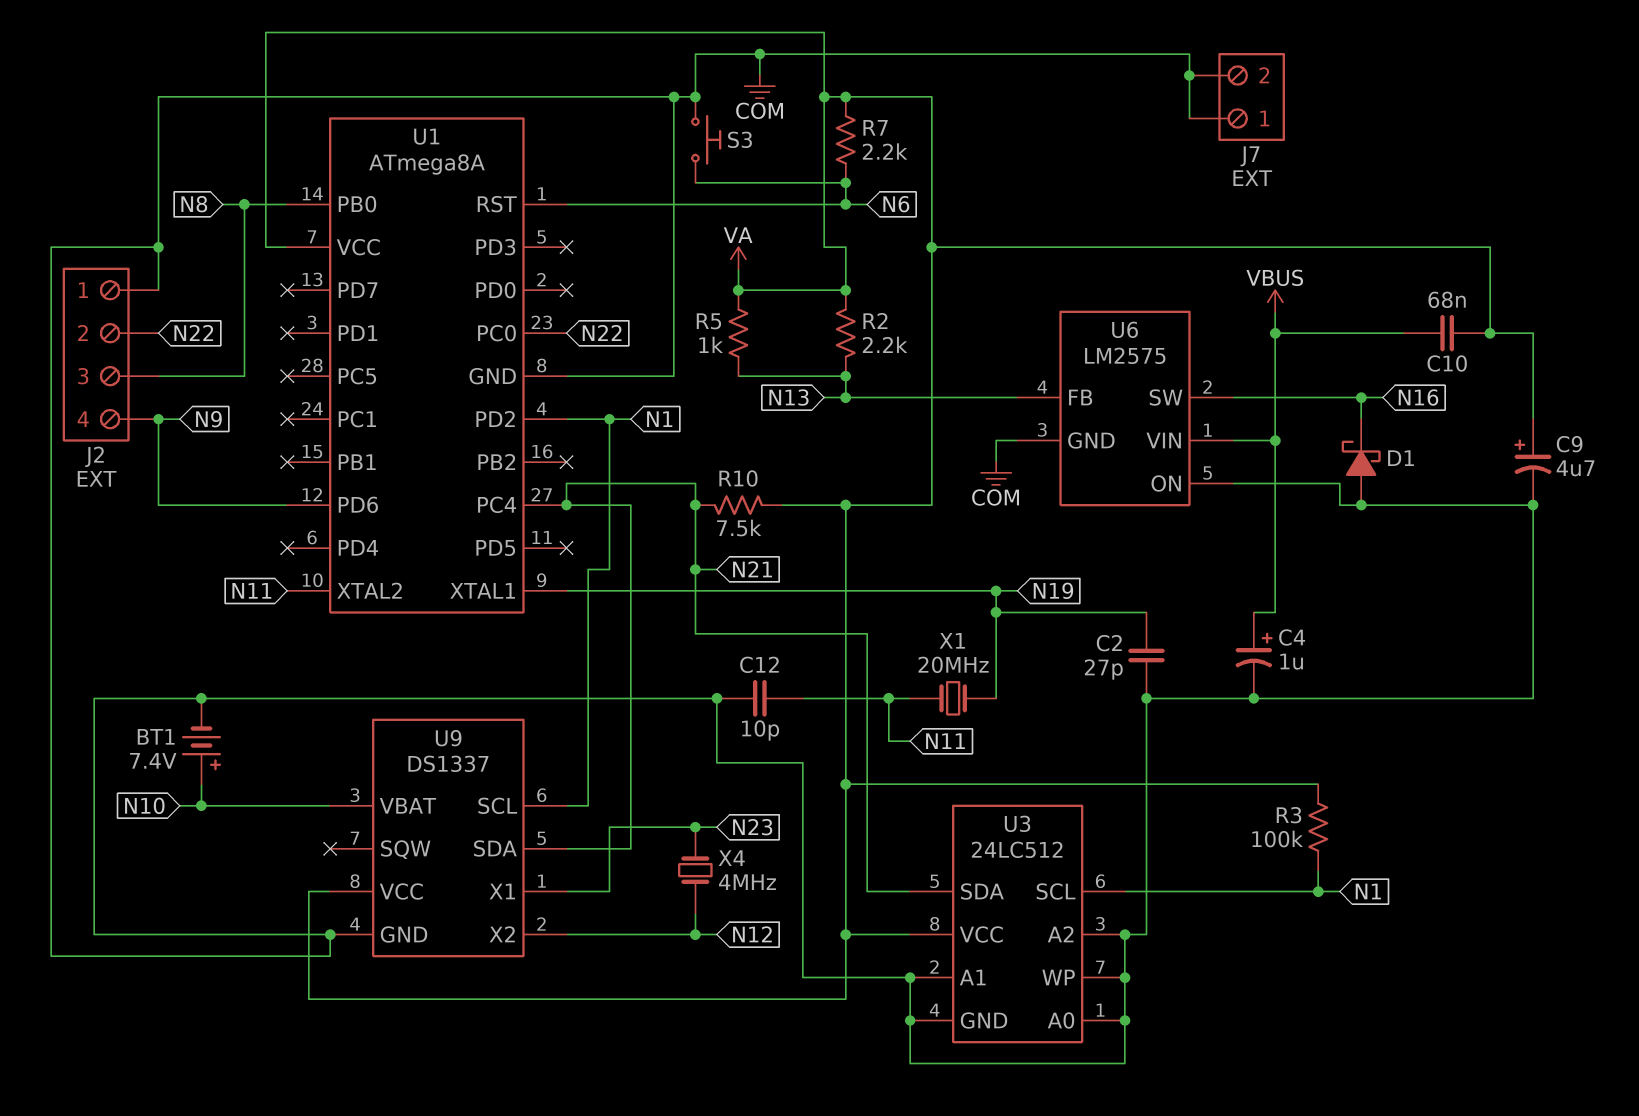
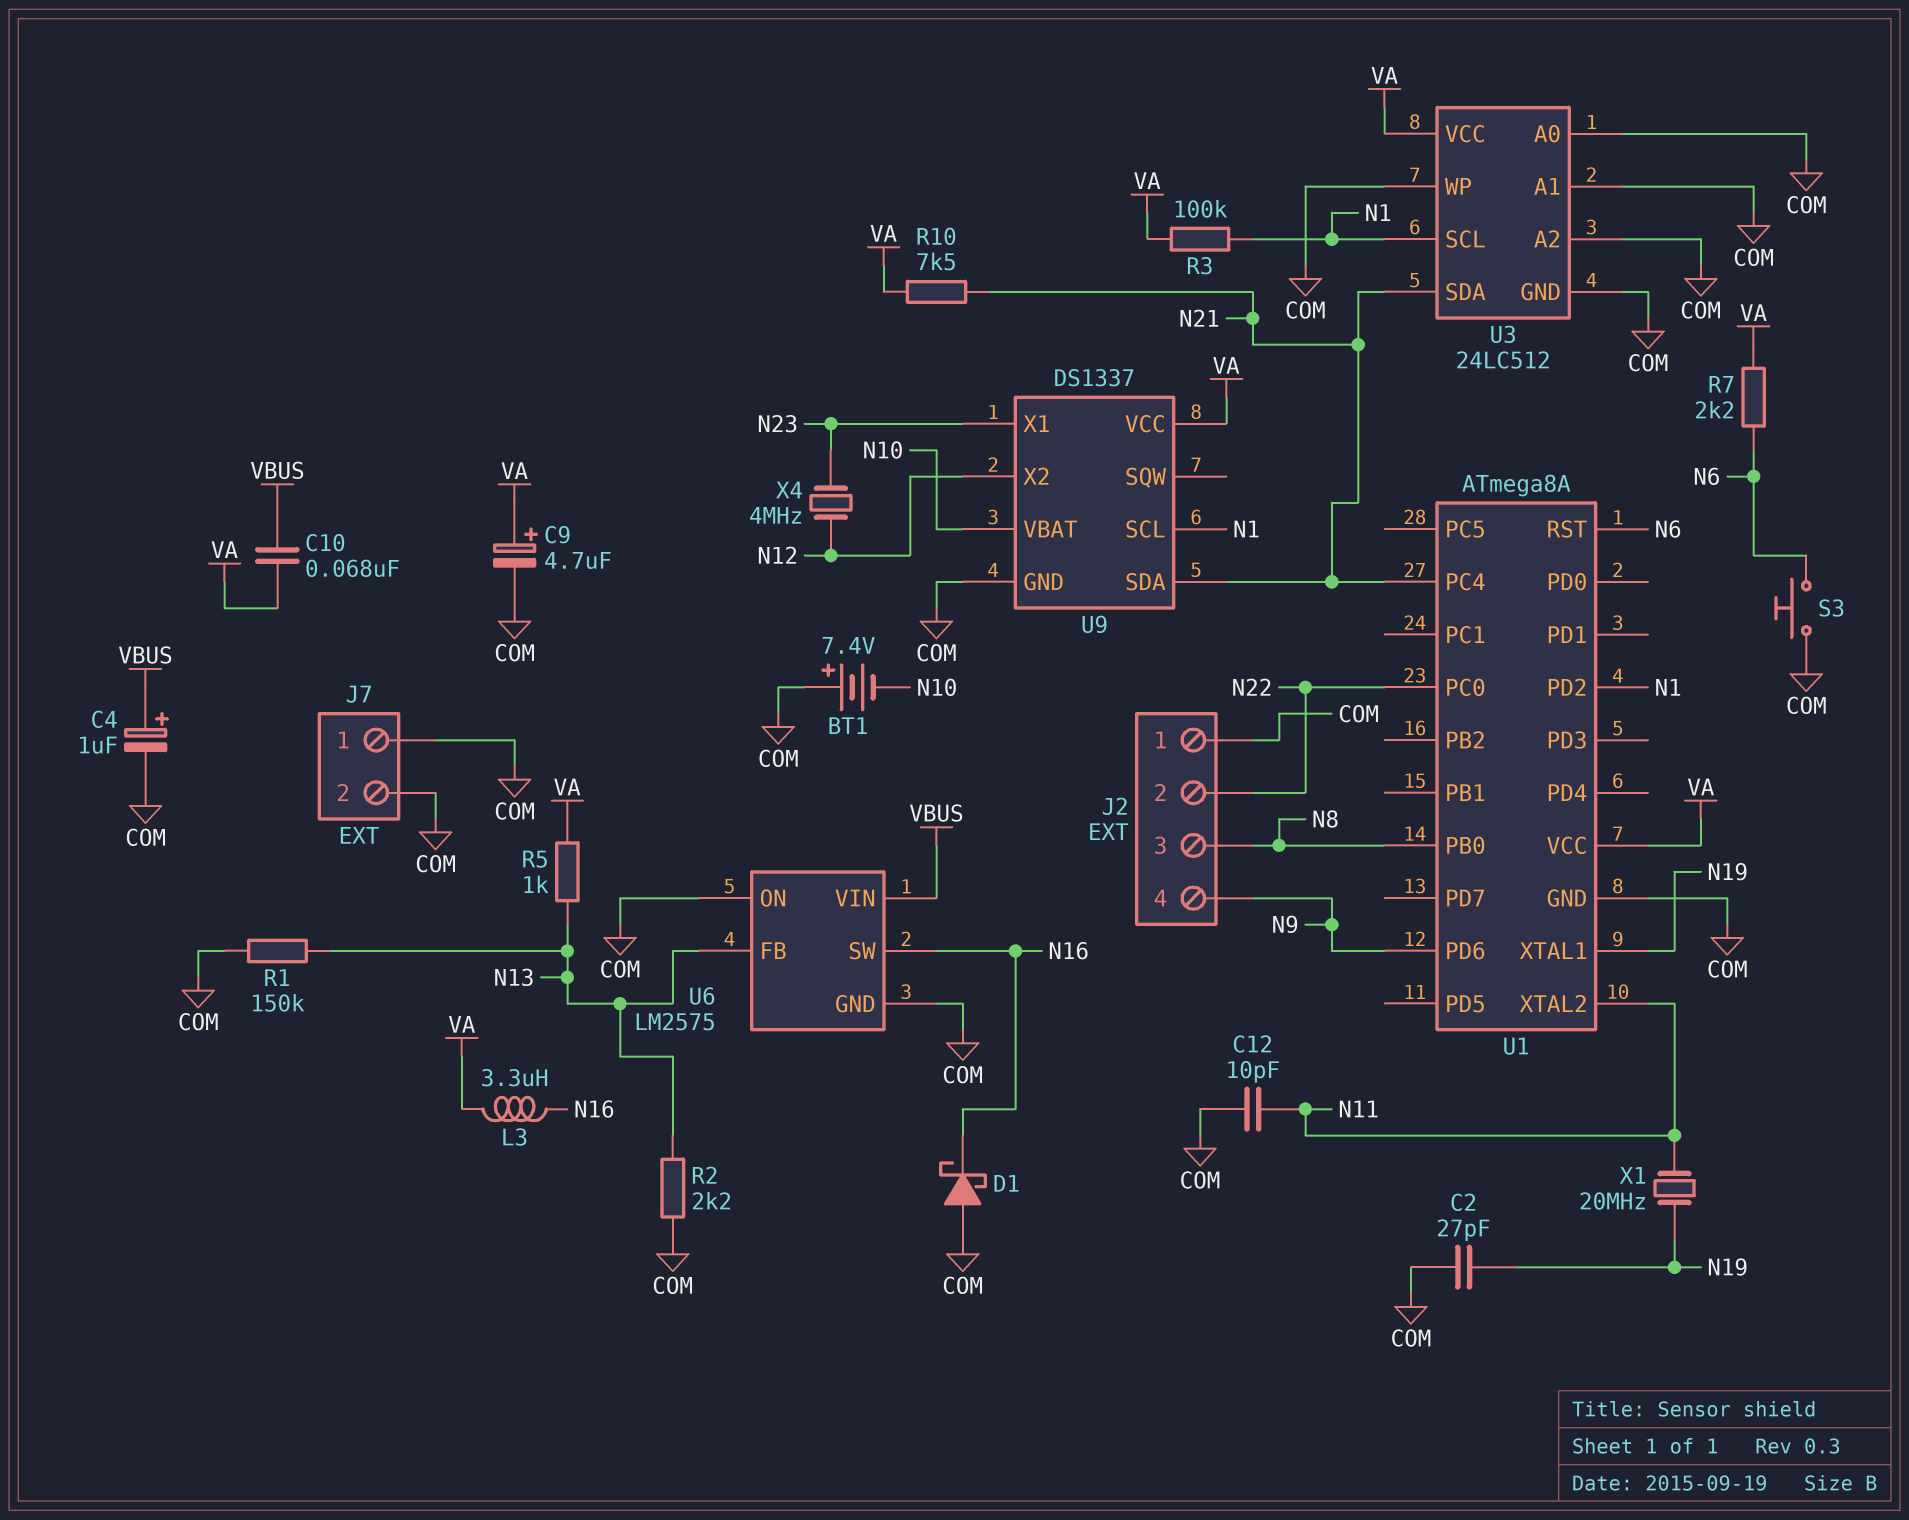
BT1: 7.4V (plus N10, minus COM) -> 7.4V (plus COM, minus N10)
L3: none -> 3.3uH (N16, VA)
R1: none -> 150k (COM, N13)
R2: 2.2k (N13, VA) -> 2.2k (COM, N13)

